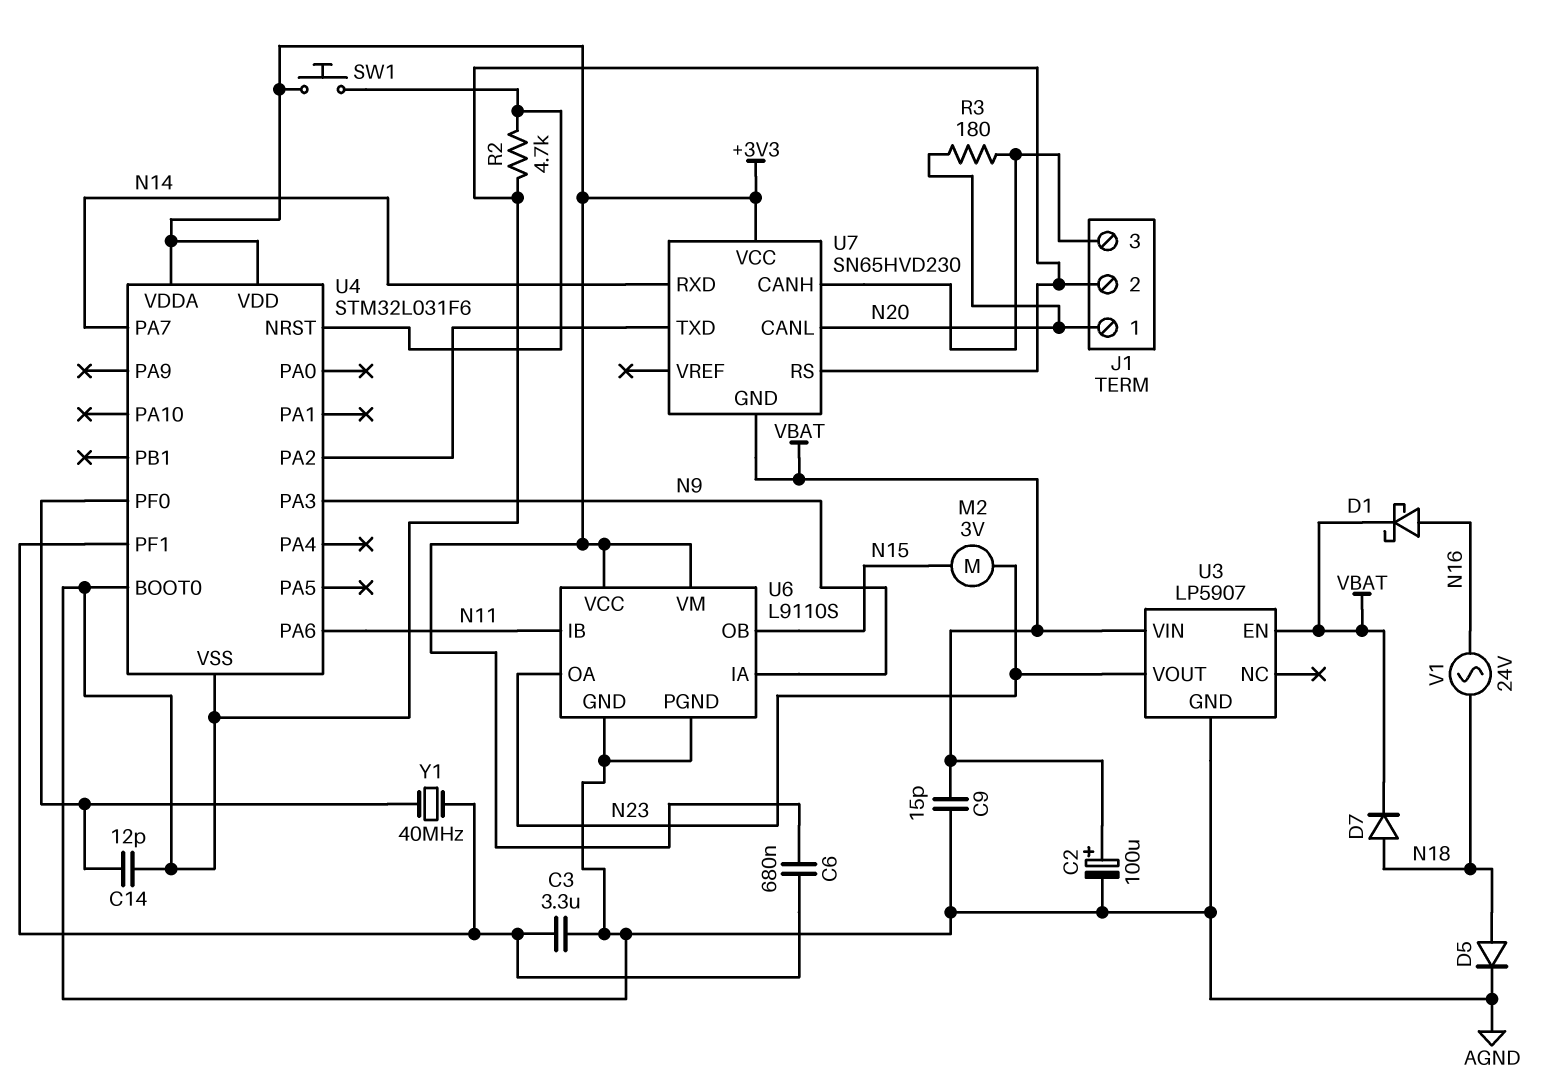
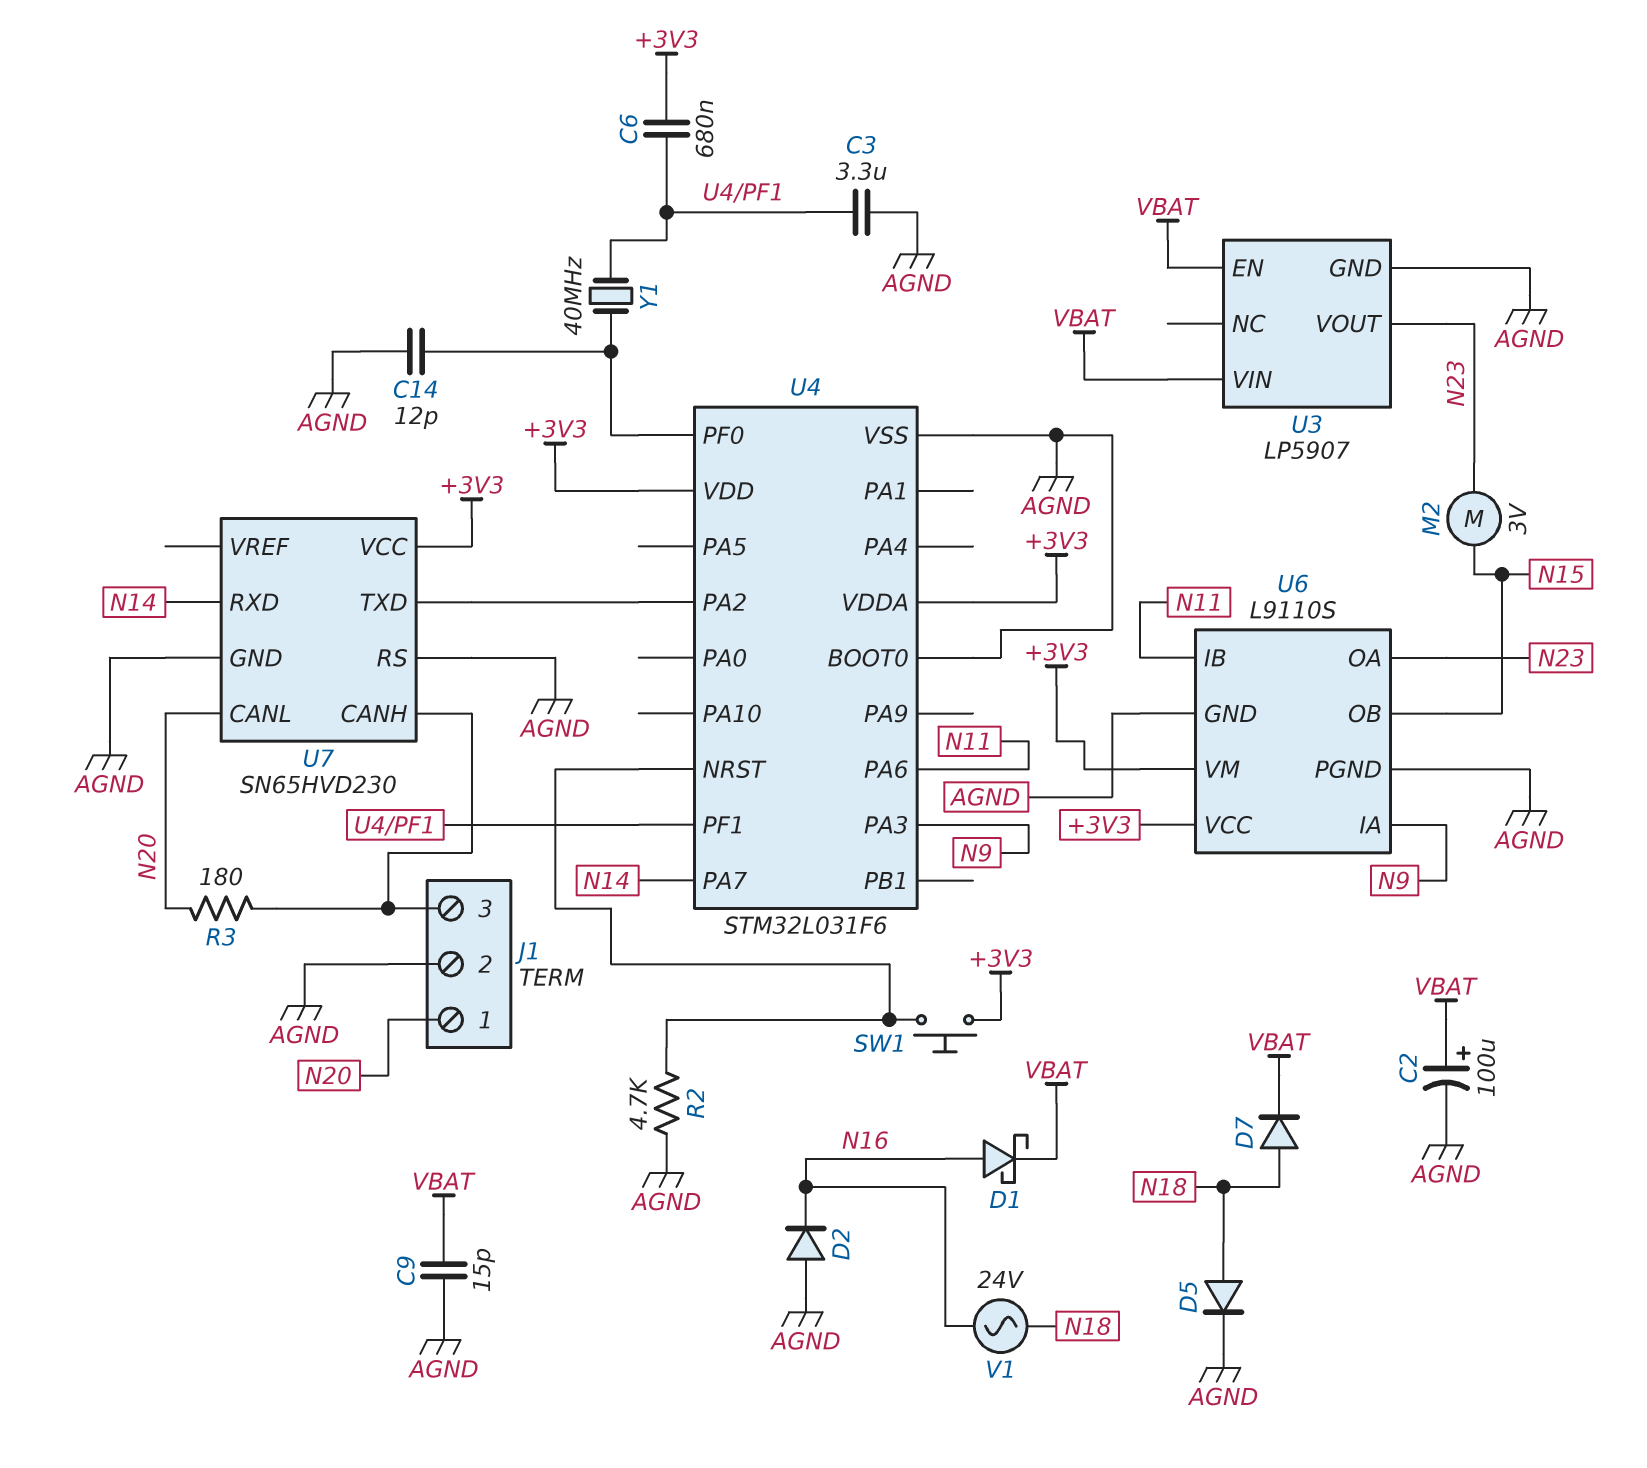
D2: none -> diode (A AGND, K N16)
U7 pin GND: VBAT -> AGND

